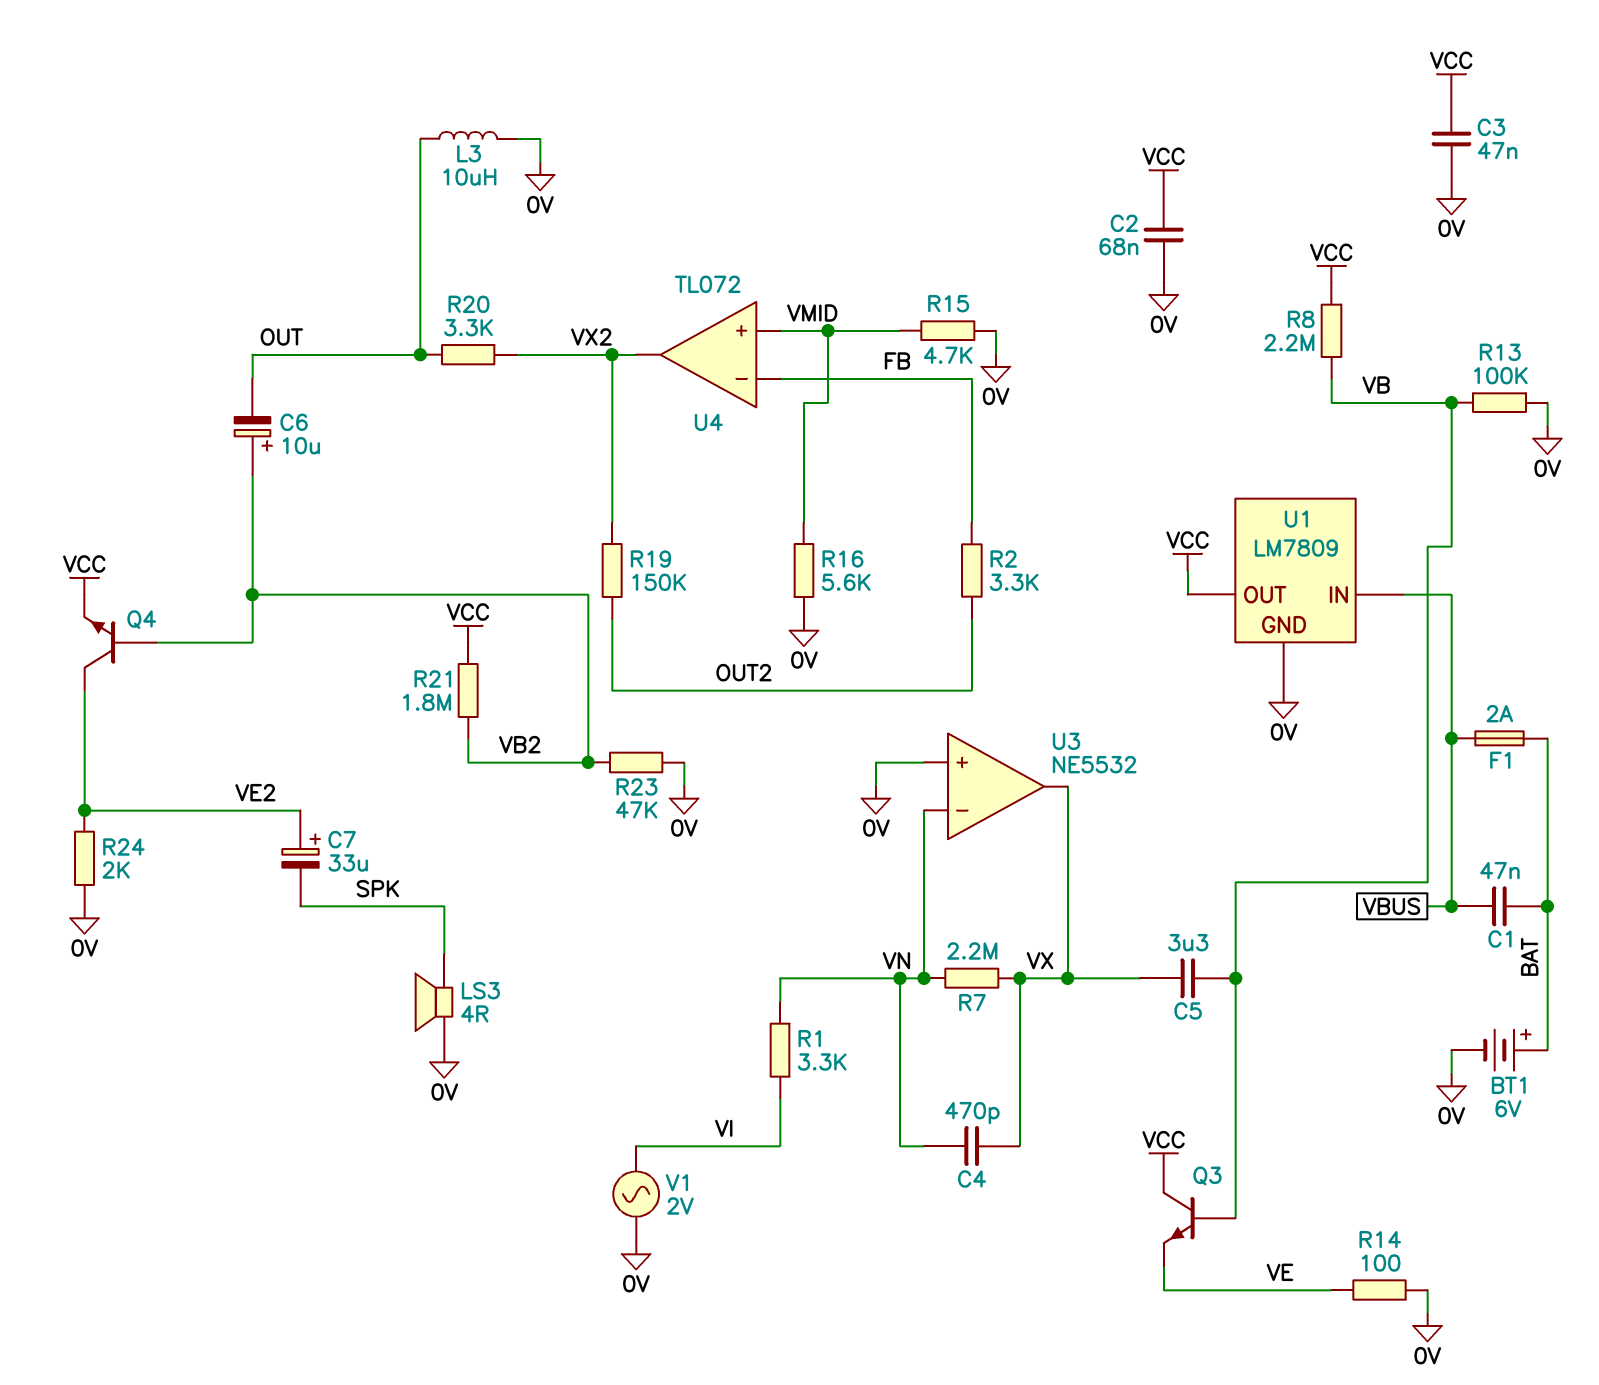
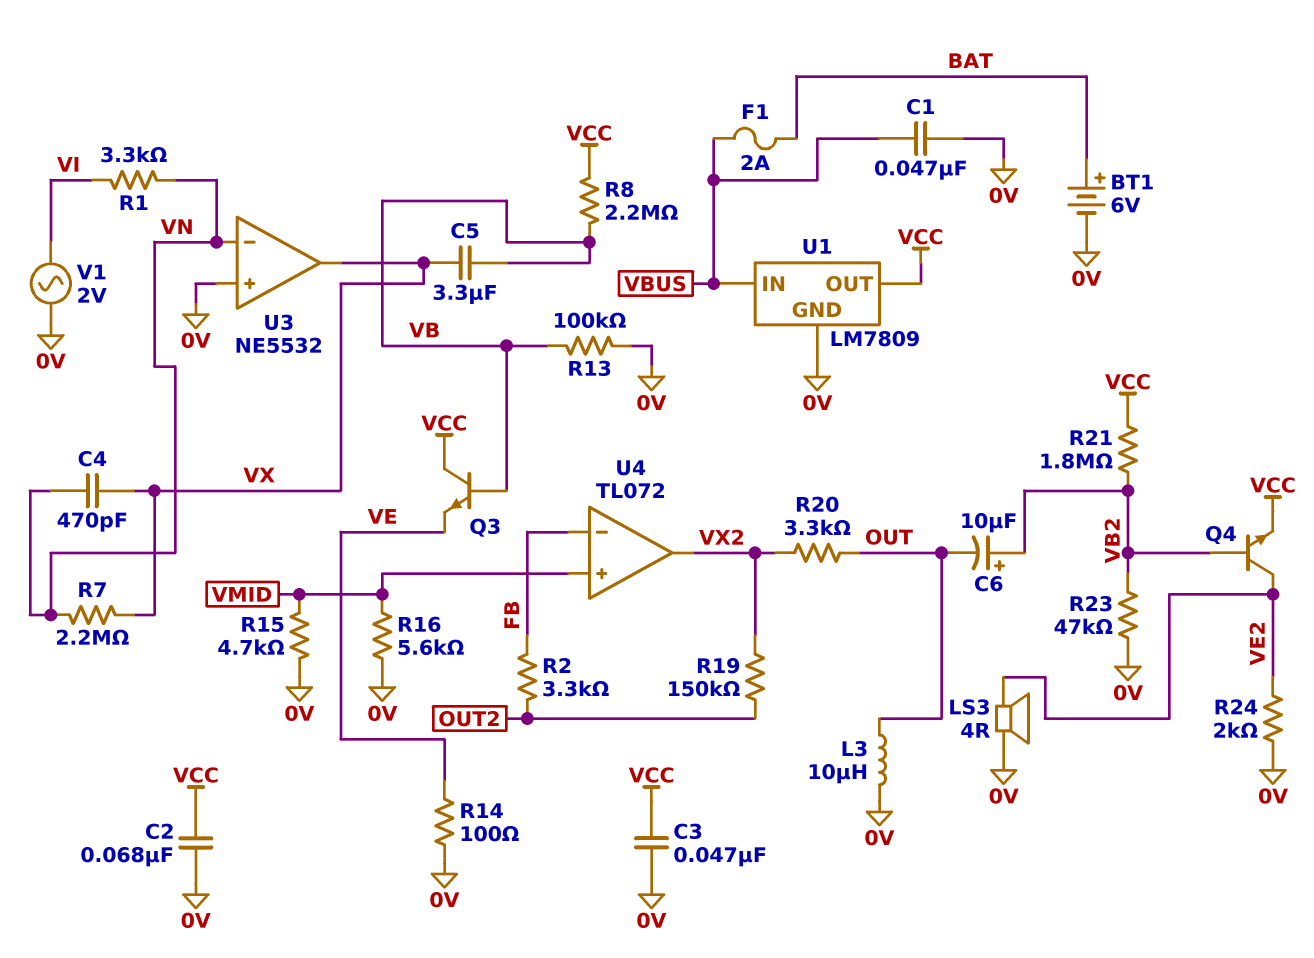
C1: 47nF (BAT, VBUS) -> 47nF (0V, VBUS)
C7: 33uF (plus VE2, minus SPK) -> none
LS3: speaker 4R (0V, SPK) -> speaker 4R (0V, VE2)

